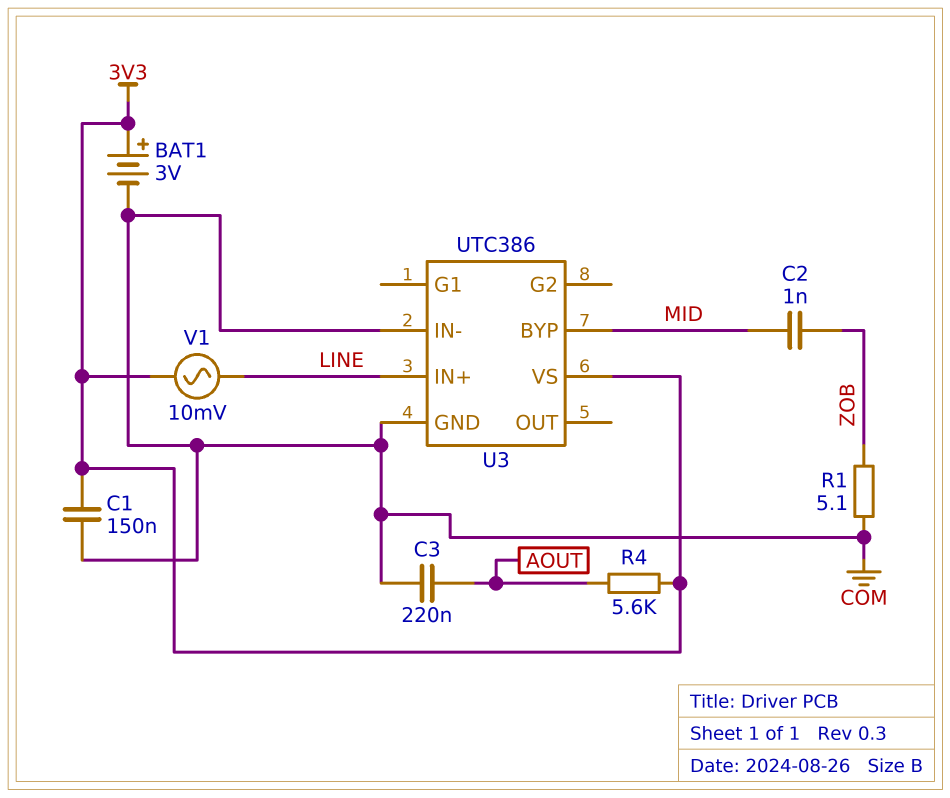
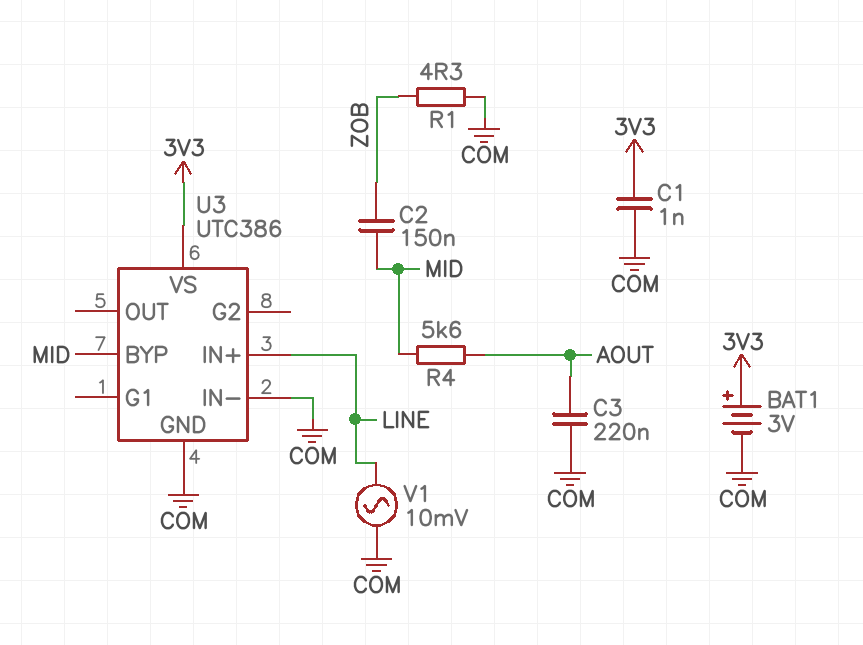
C1: 150nF (3V3, COM) -> 1nF (3V3, COM)
C2: 1nF (MID, ZOB) -> 150nF (MID, ZOB)
R1: 5.1 (COM, ZOB) -> 4.3 (COM, ZOB)
R4: 5.6k (3V3, AOUT) -> 5.6k (AOUT, MID)
V1: AC 10mV (3V3, LINE) -> AC 10mV (COM, LINE)

